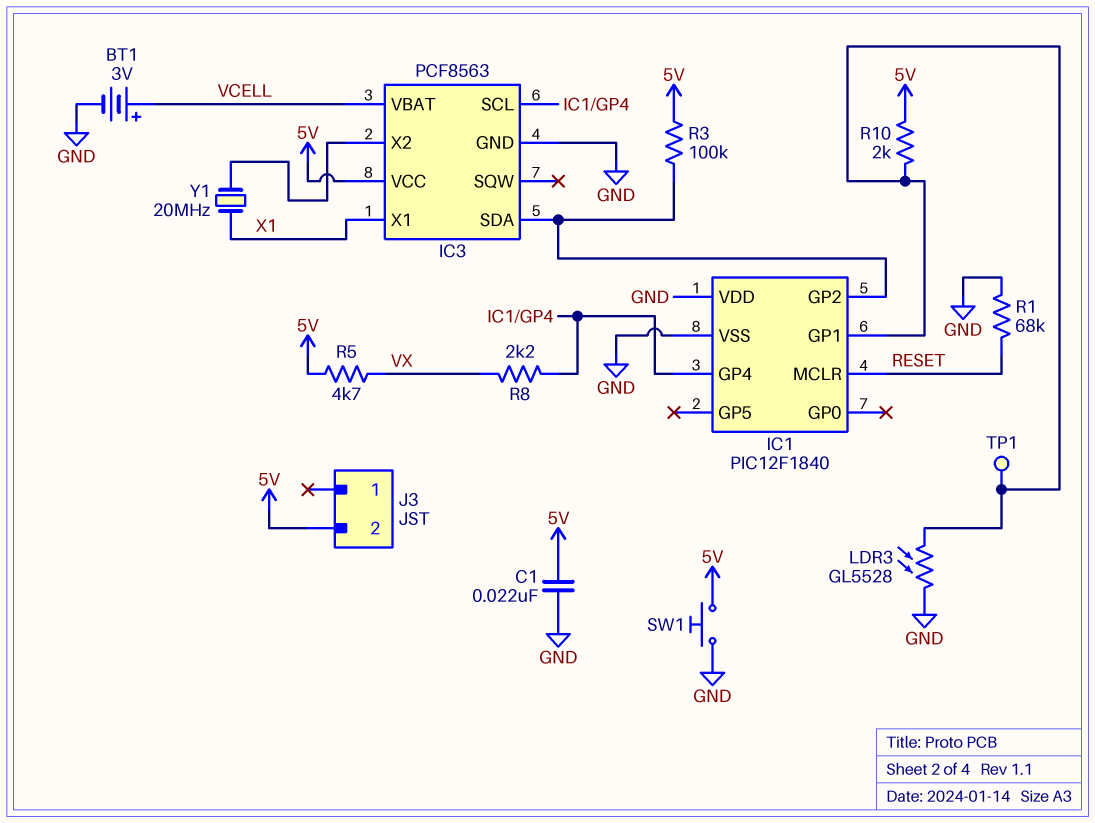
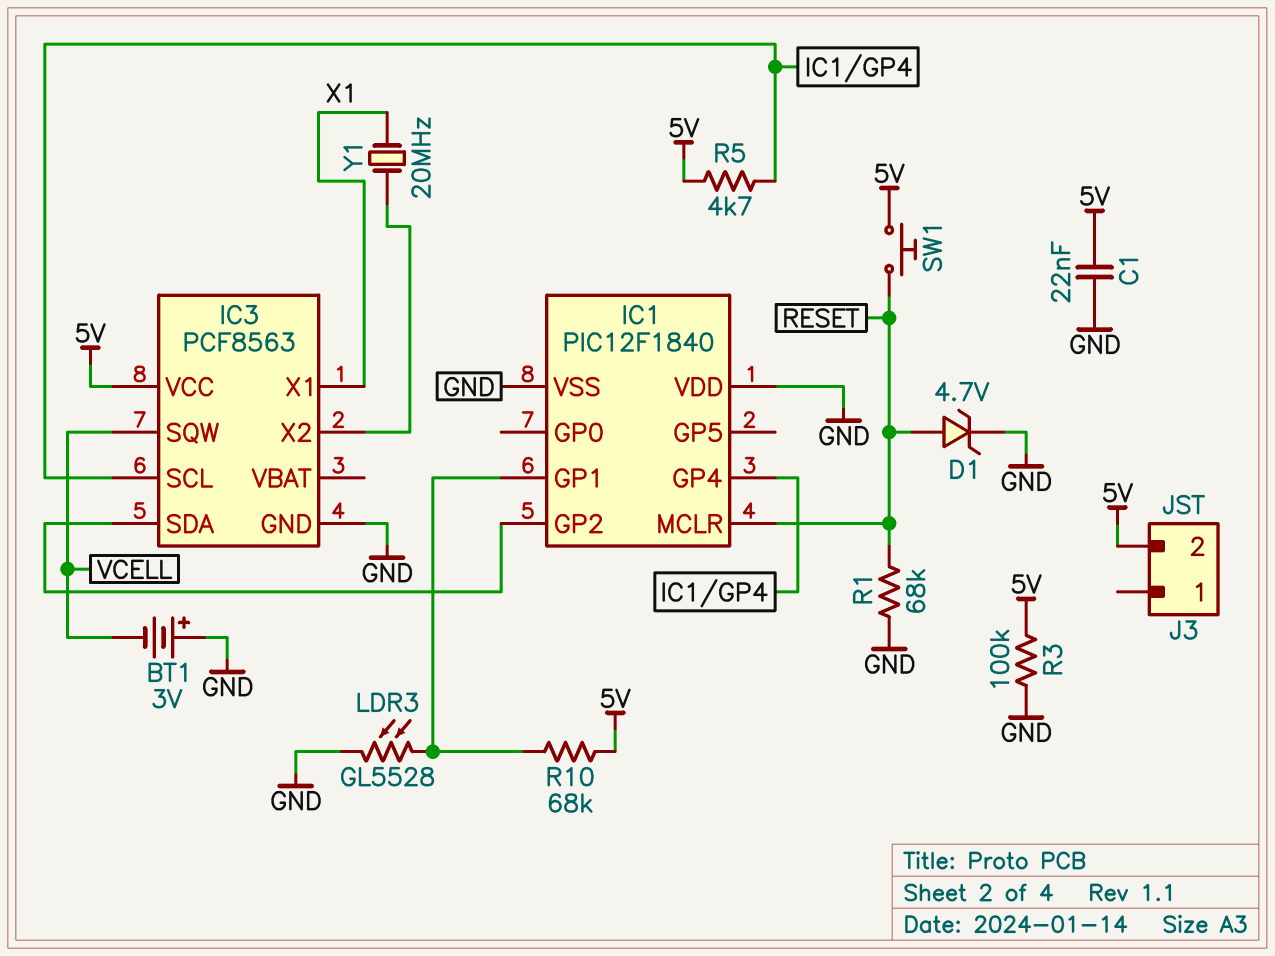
BT1: 3V (plus VCELL, minus GND) -> 3V (plus GND, minus VCELL)
D1: none -> zener 4.7V (A RESET, K GND)
IC3 pin SQW: none -> VCELL
IC3 pin VBAT: VCELL -> none
R3: 100k (5V, IC1/GP2) -> 100k (5V, GND)
R5: 4.7k (5V, VX) -> 4.7k (5V, IC1/GP4)
R8: 2.2k (IC1/GP4, VX) -> none
R10: 2k (5V, IC1/GP1) -> 68k (5V, IC1/GP1)
SW1: button (5V, GND) -> button (5V, RESET)
TP1: test point (IC1/GP1) -> none

